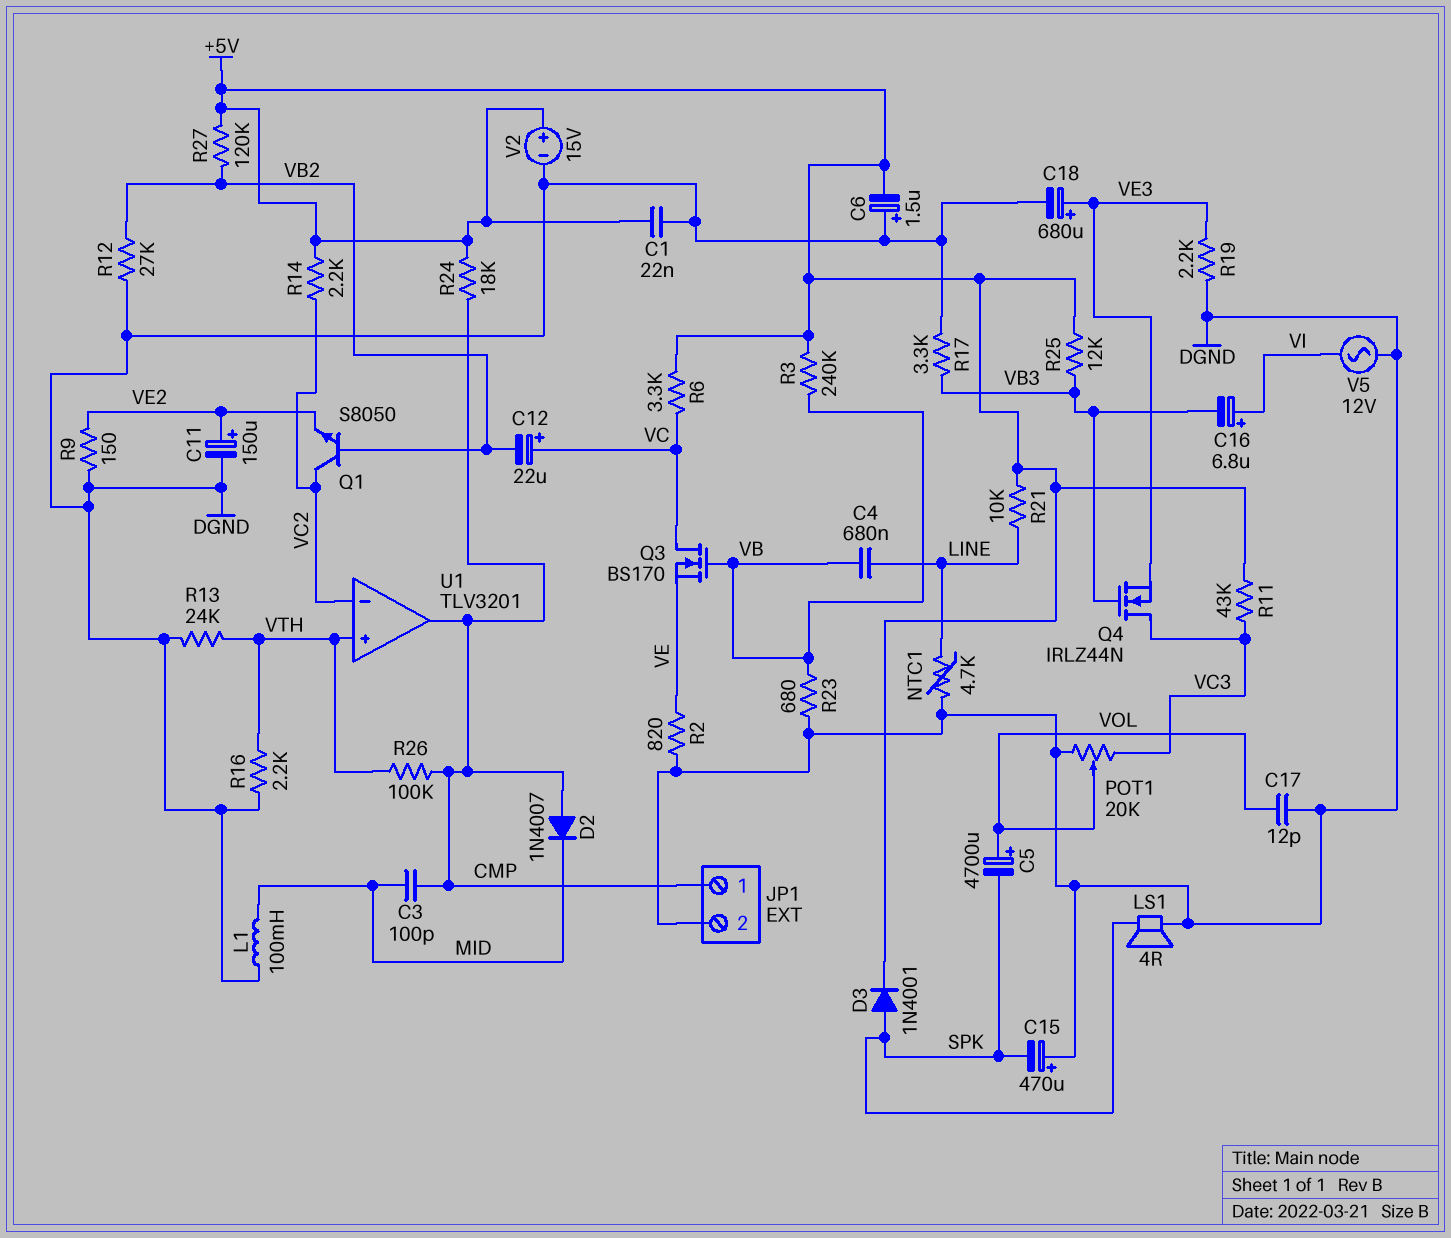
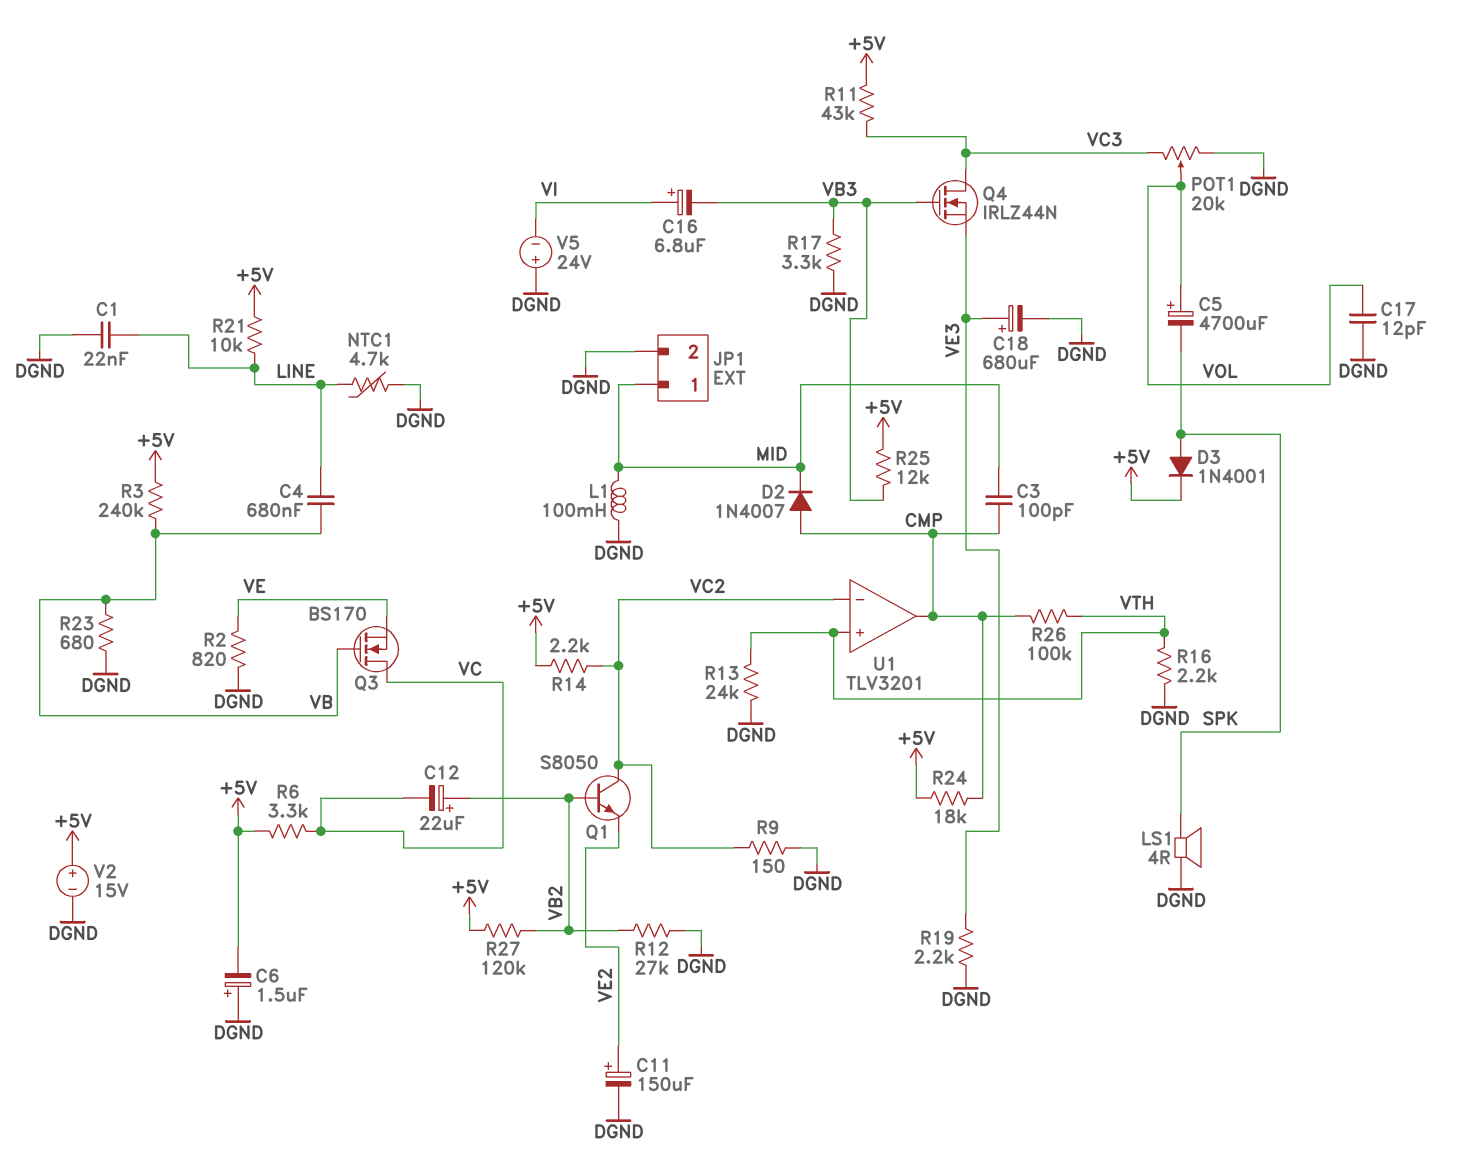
C1: 22nF (+5V, DGND) -> 22nF (DGND, LINE)
C12: 22uF (plus VC, minus VB2) -> 22uF (plus VB2, minus VC)
C15: 470uF (plus DGND, minus SPK) -> none
JP1 pin 1: CMP -> MID
R9: 150 (DGND, VE2) -> 150 (DGND, VC2)
V5: AC 12V (DGND, VI) -> 24V (plus DGND, minus VI)

